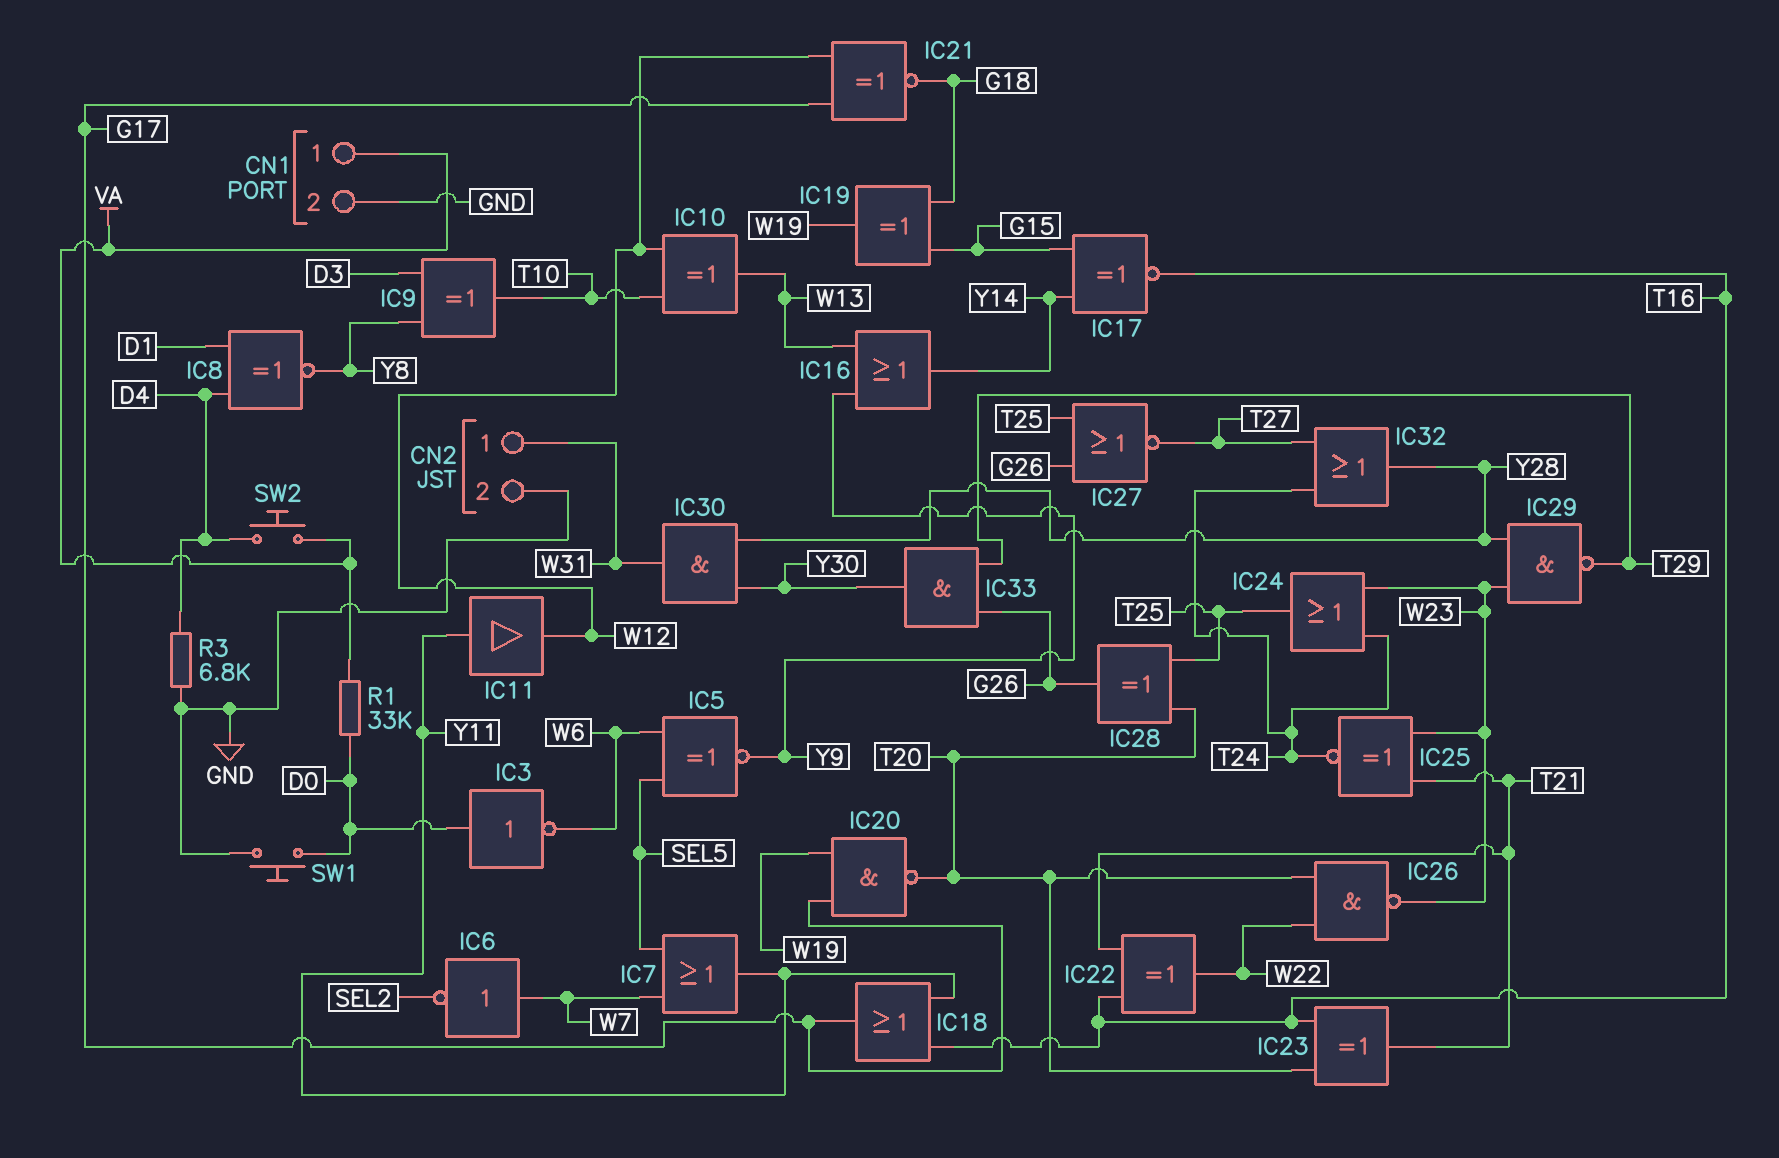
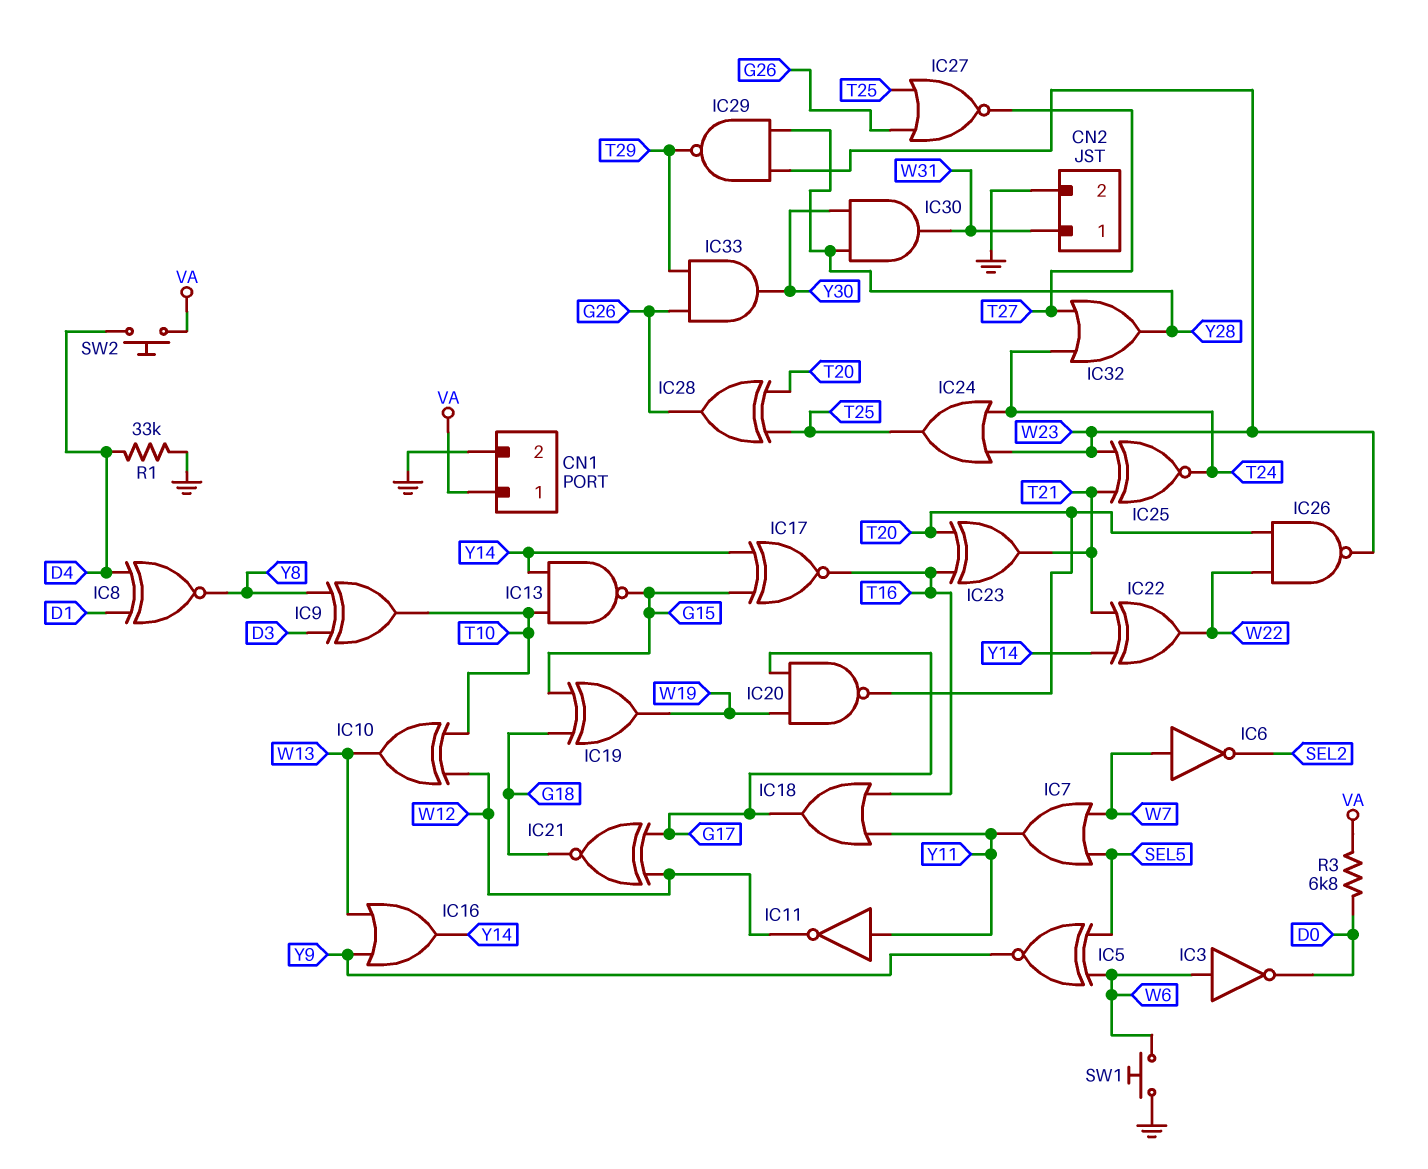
IC3: NOT (in D0, out W6) -> NOT (in W6, out D0)
IC11: buffer (in Y11, out W12) -> NOT (in Y11, out W12)
IC13: none -> NAND (in T10, in Y14, out G15)
IC22: XOR (in T16, in T21, out W22) -> XOR (in T21, in Y14, out W22)
R1: 33k (D0, VA) -> 33k (D4, GND)
R3: 6.8k (D4, GND) -> 6.8k (D0, VA)
SW1: button (D0, GND) -> button (GND, W6)

